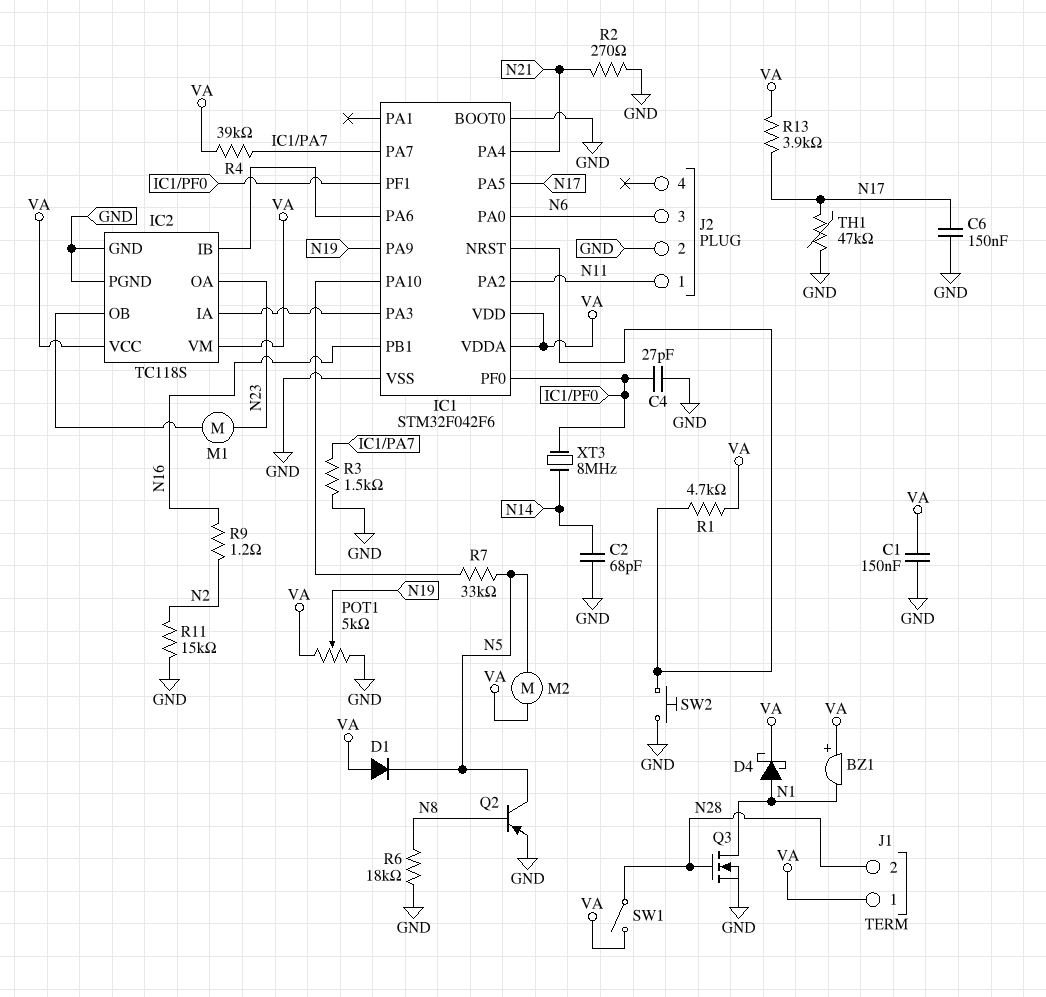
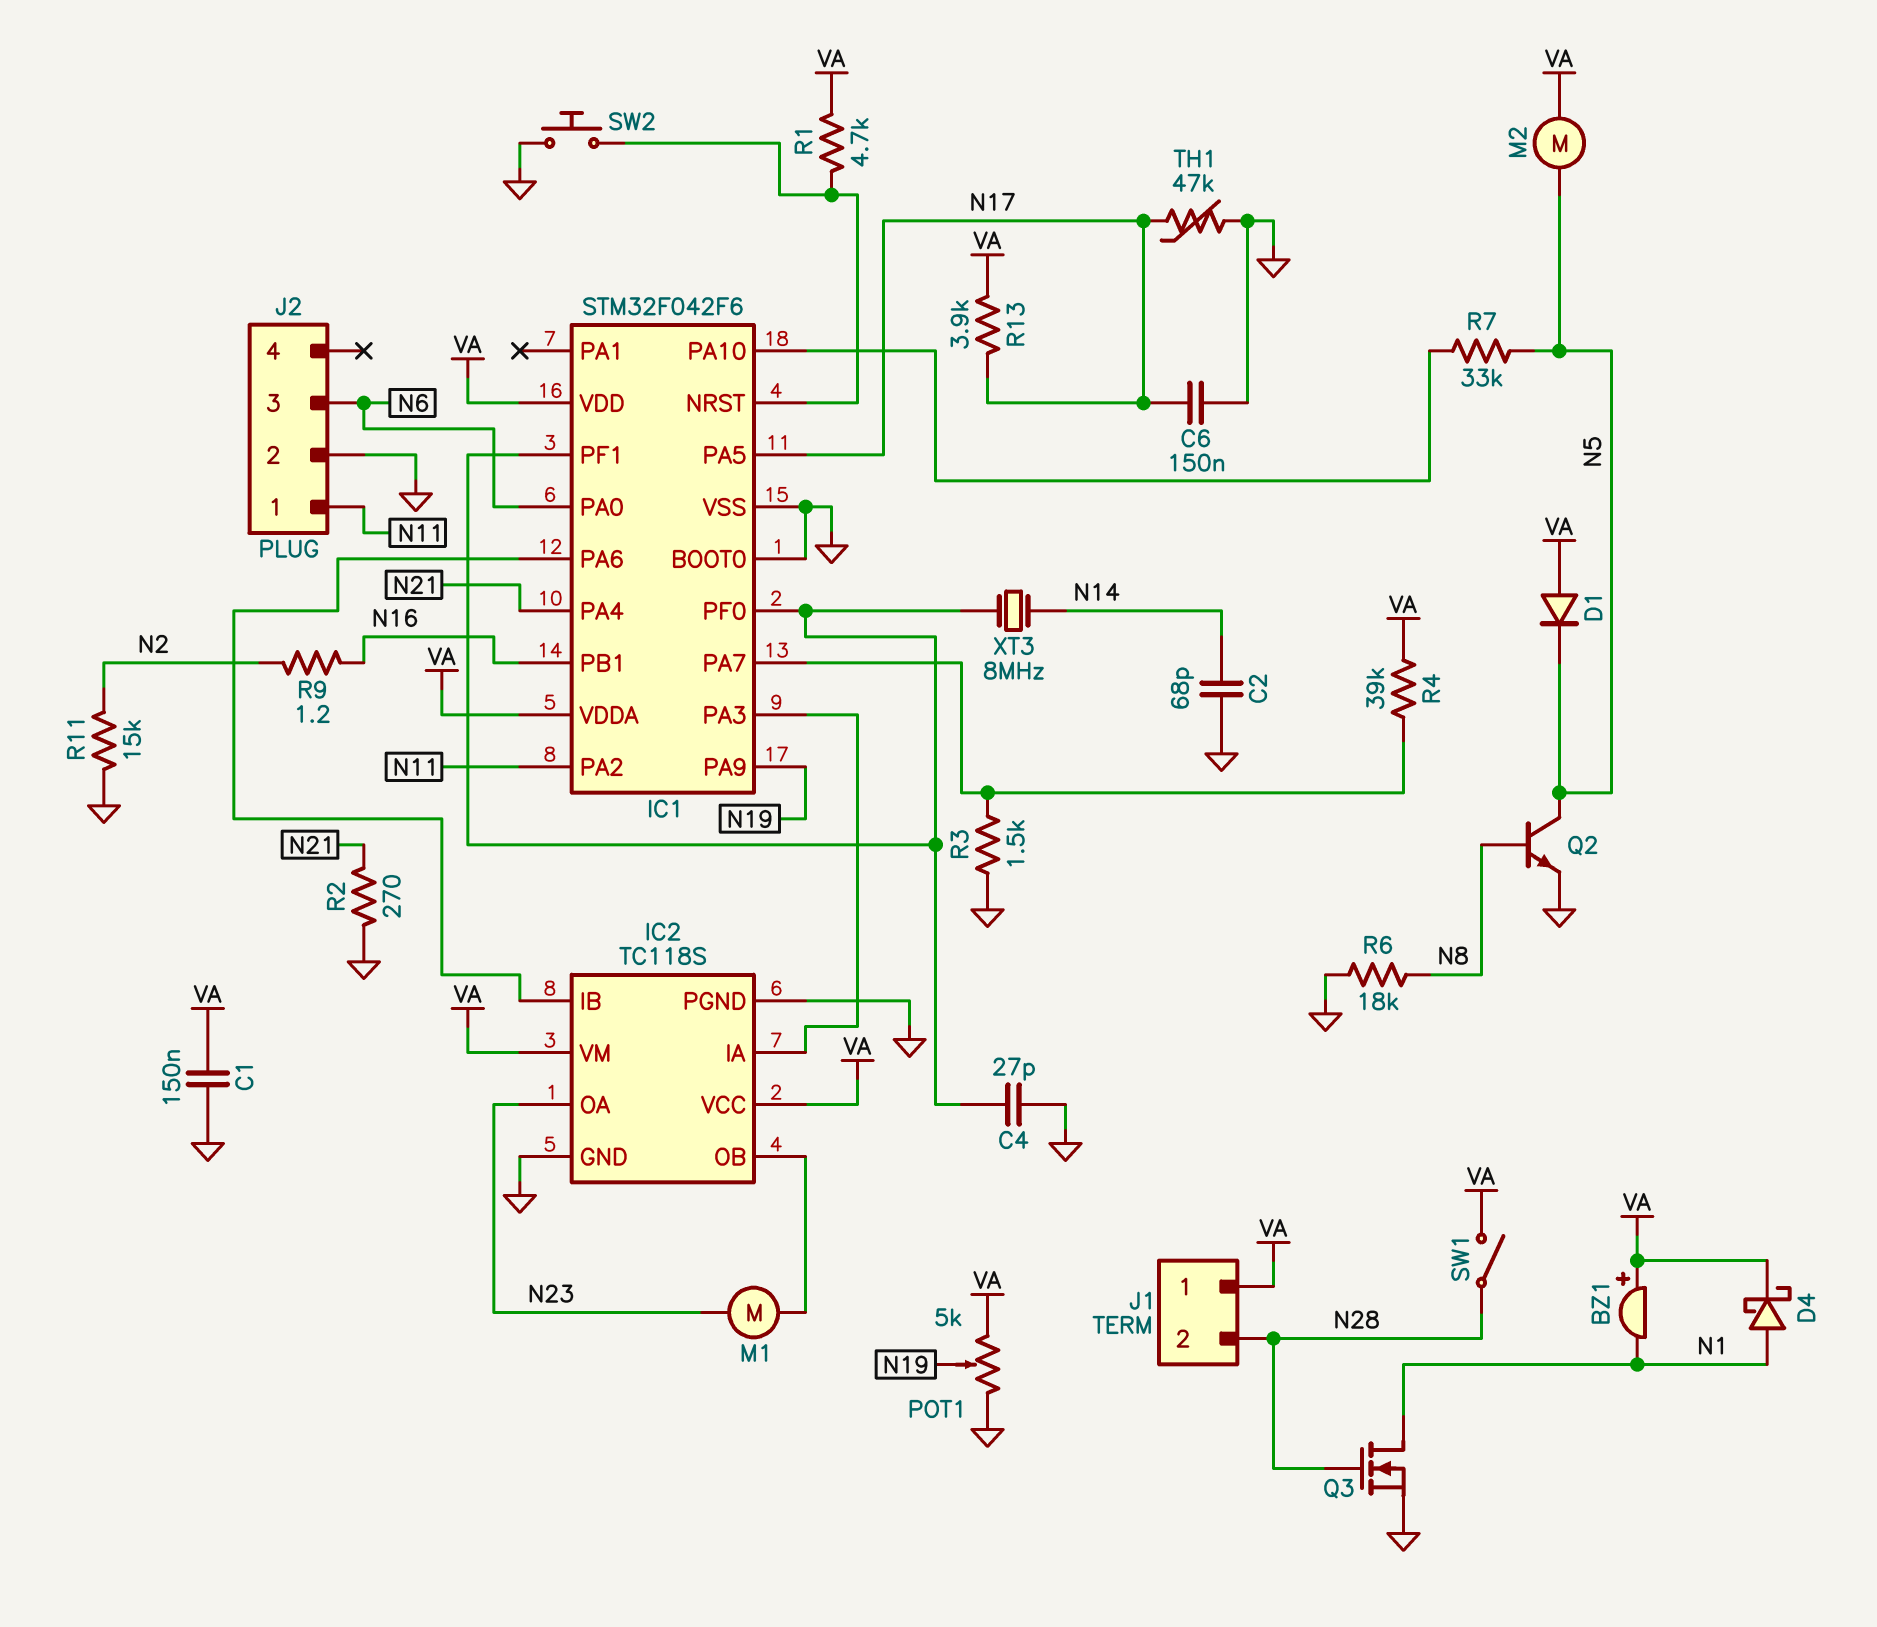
Q2: PNP (B N8, C N5, E GND) -> NPN (B N8, C N5, E GND)

